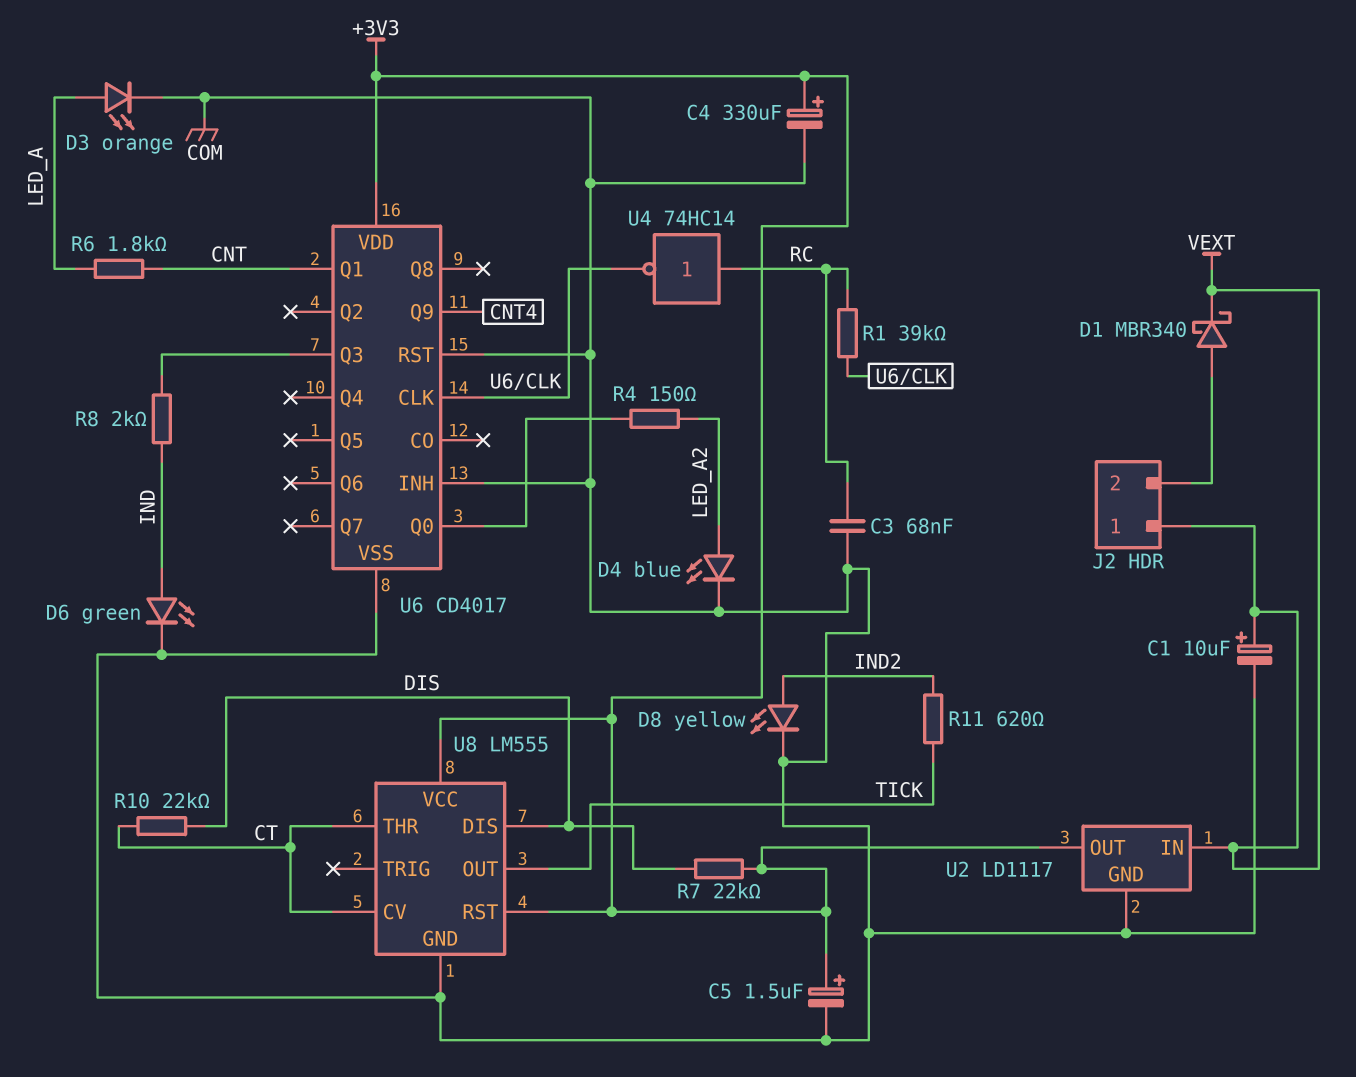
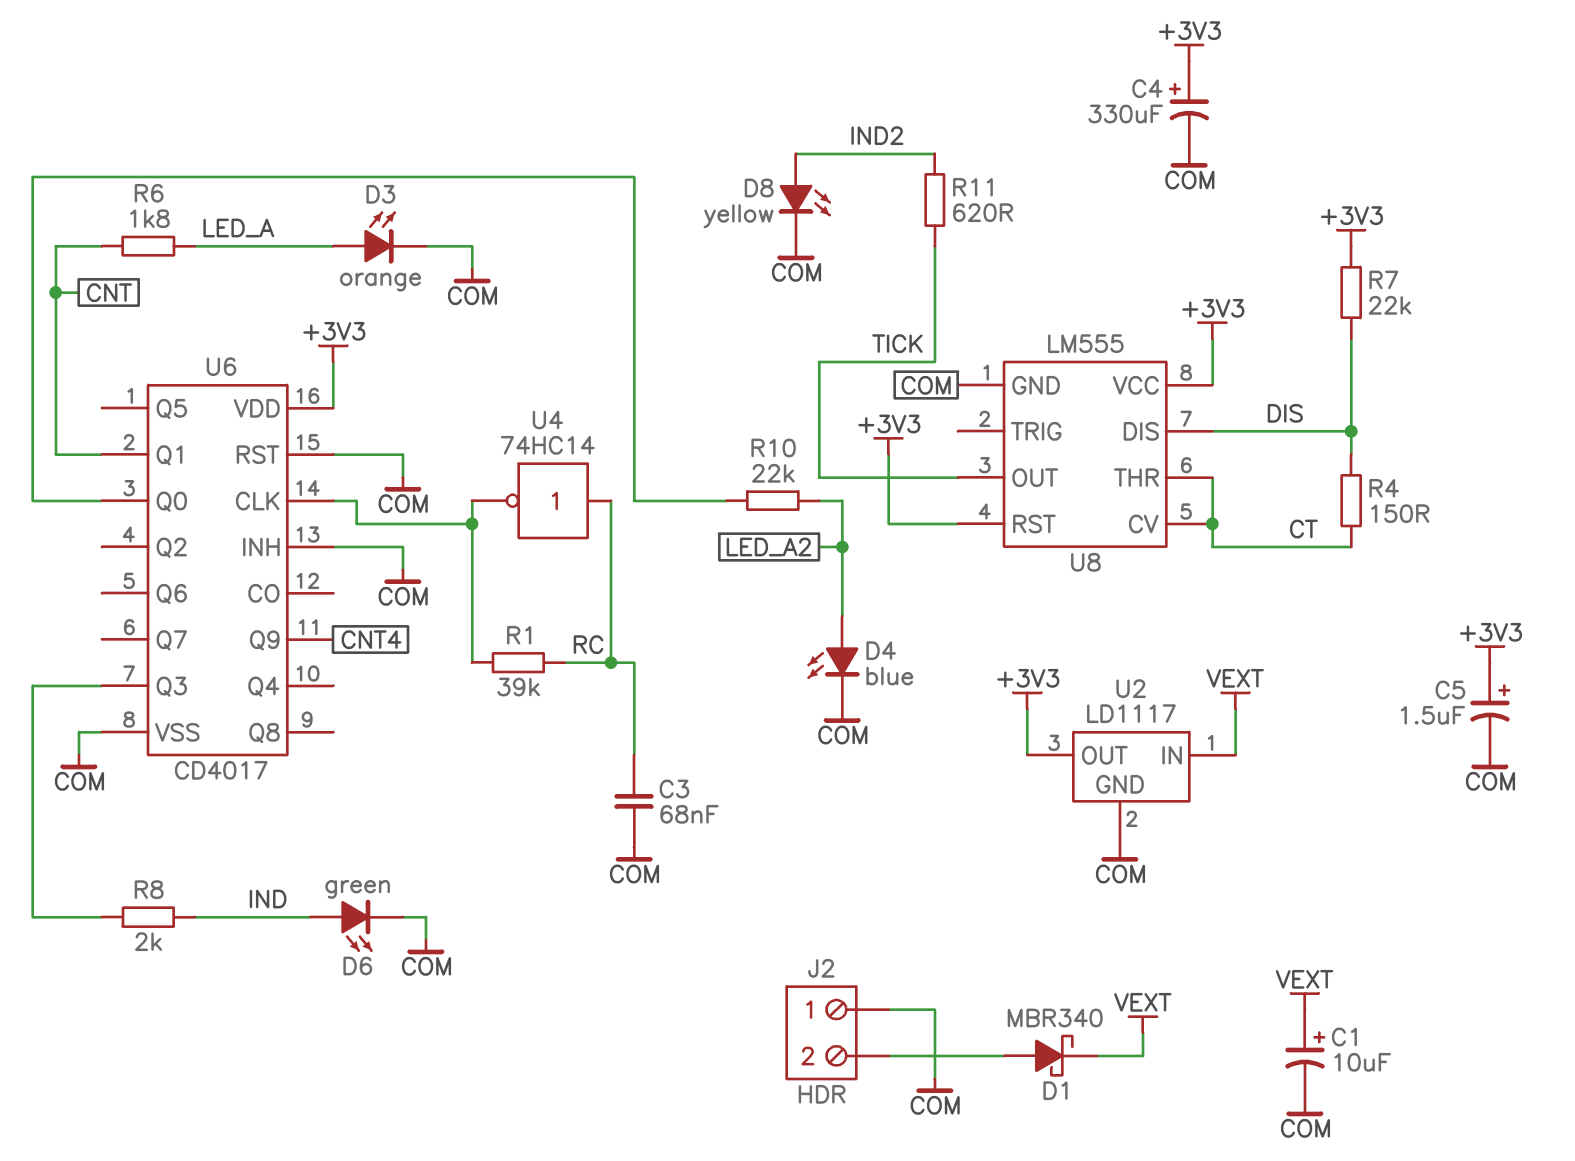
J2 pin 1: VEXT -> COM
R4: 150 (LED_A2, U6/Q0) -> 150 (CT, DIS)
R10: 22k (CT, DIS) -> 22k (LED_A2, U6/Q0)

